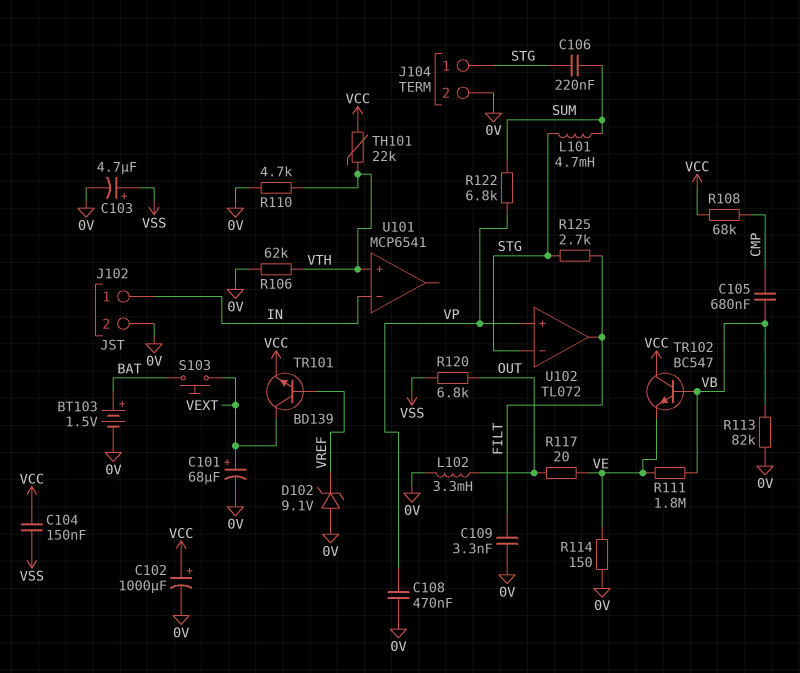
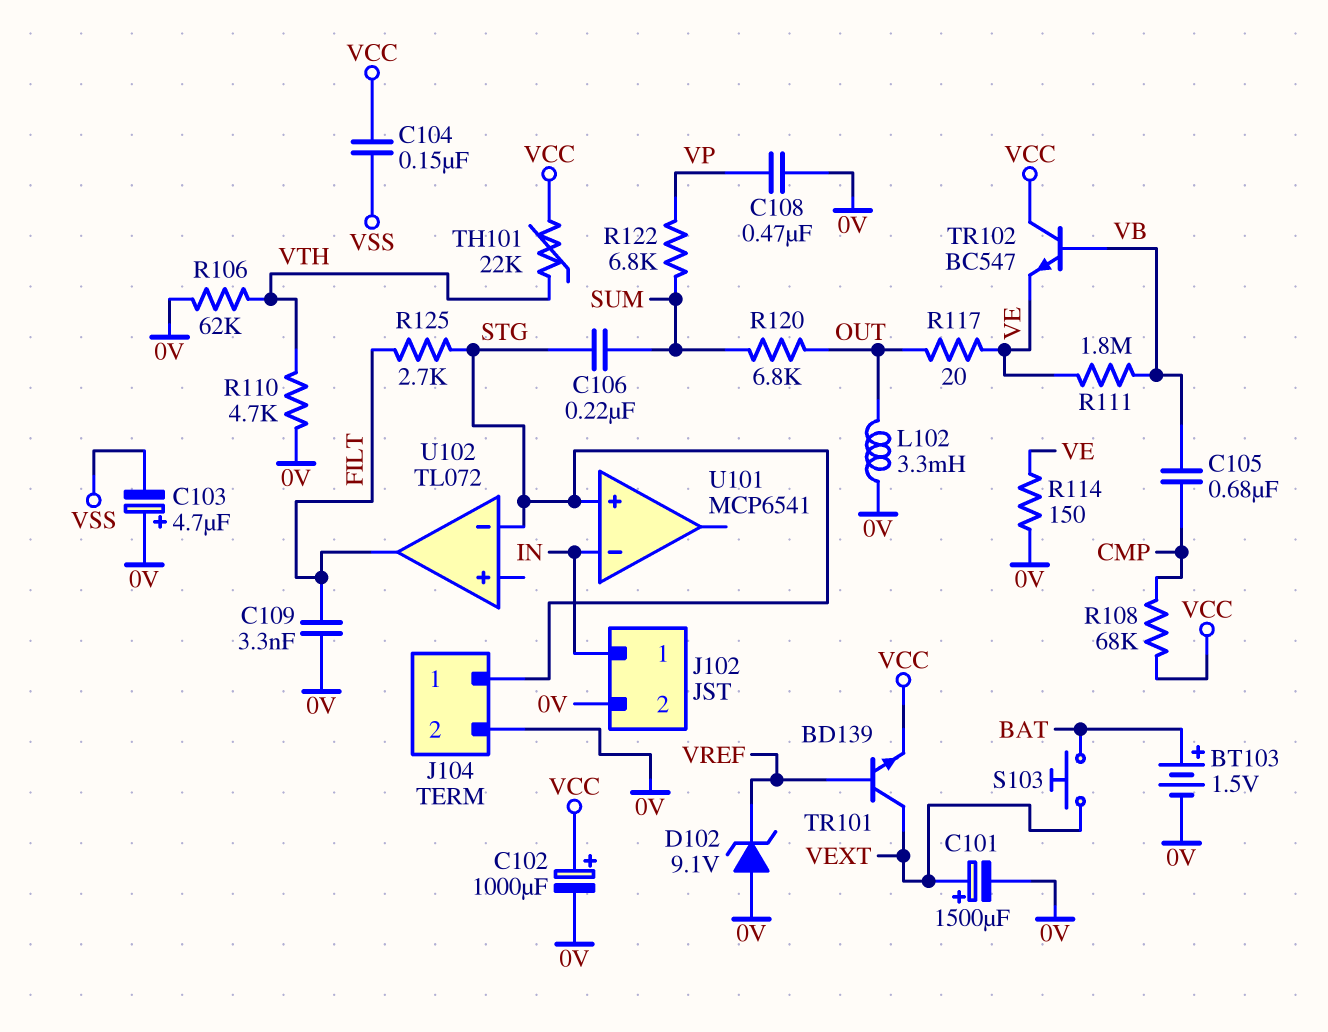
C101: 68uF (plus VEXT, minus 0V) -> 1500uF (plus VEXT, minus 0V)
C103: 4.7uF (plus VSS, minus 0V) -> 4.7uF (plus 0V, minus VSS)
L101: 4.7mH (STG, SUM) -> none
R113: 82k (0V, VB) -> none
R120: 6.8k (OUT, VSS) -> 6.8k (OUT, SUM)
U101 pin in+: VTH -> STG
U102 pin in+: VP -> none

